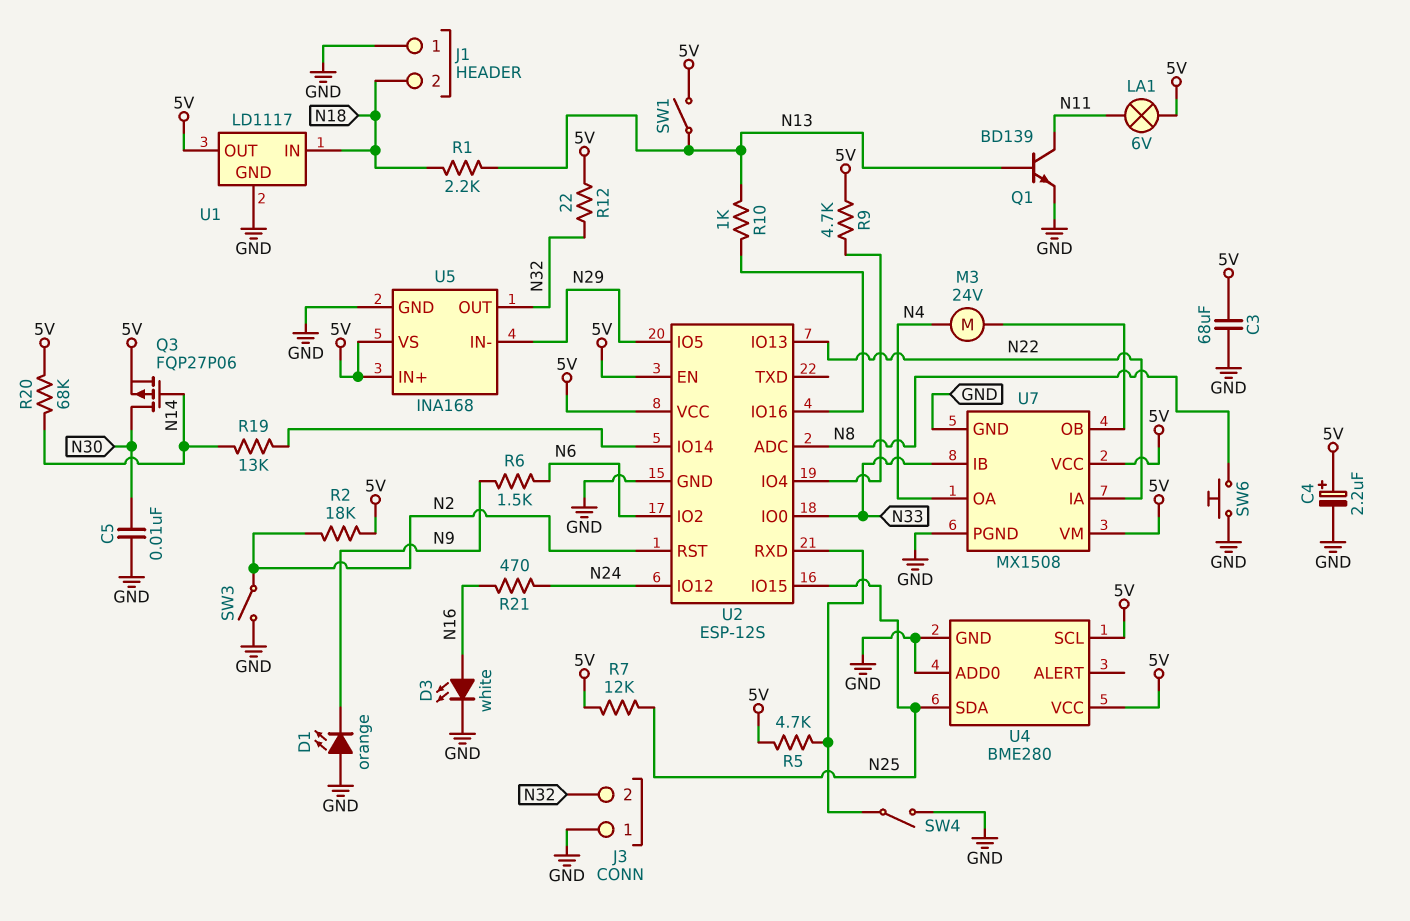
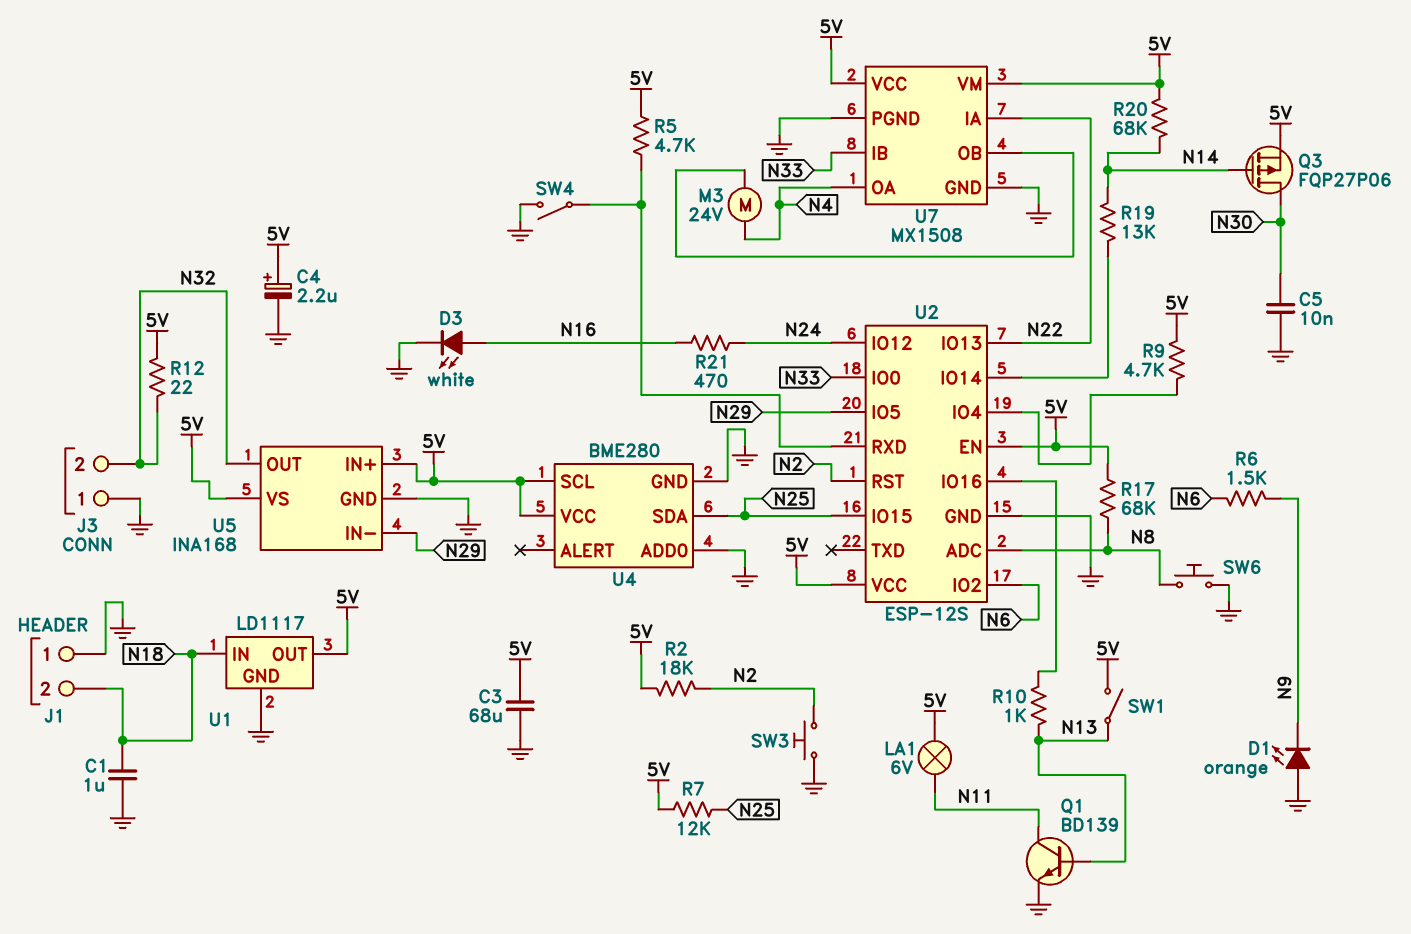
C1: none -> 1uF (GND, N18)
R1: 2.2k (N13, N18) -> none
R17: none -> 68k (5V, N8)
SW3: switch (GND, N2) -> button (GND, N2)

